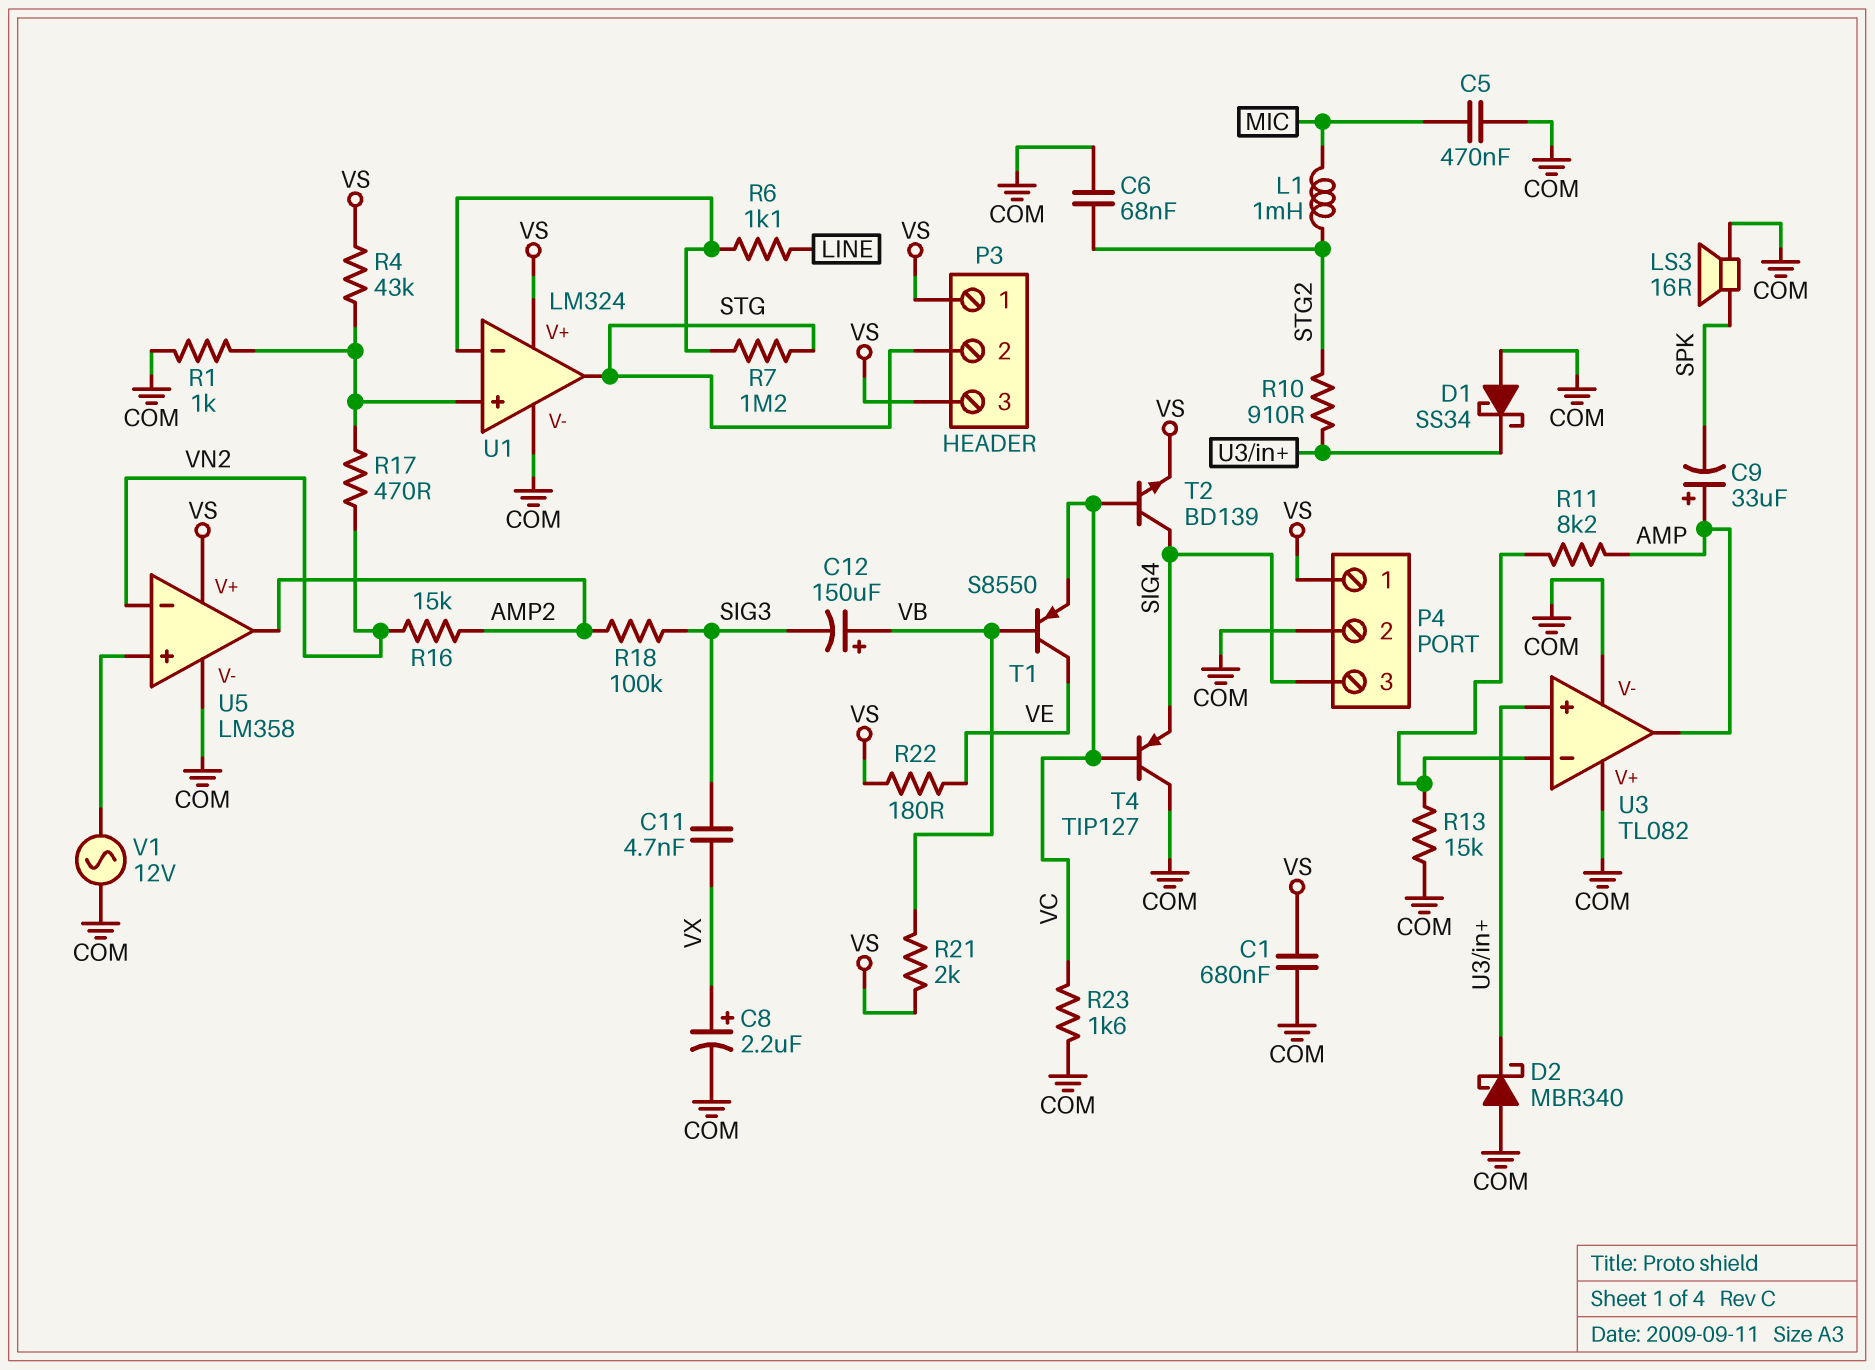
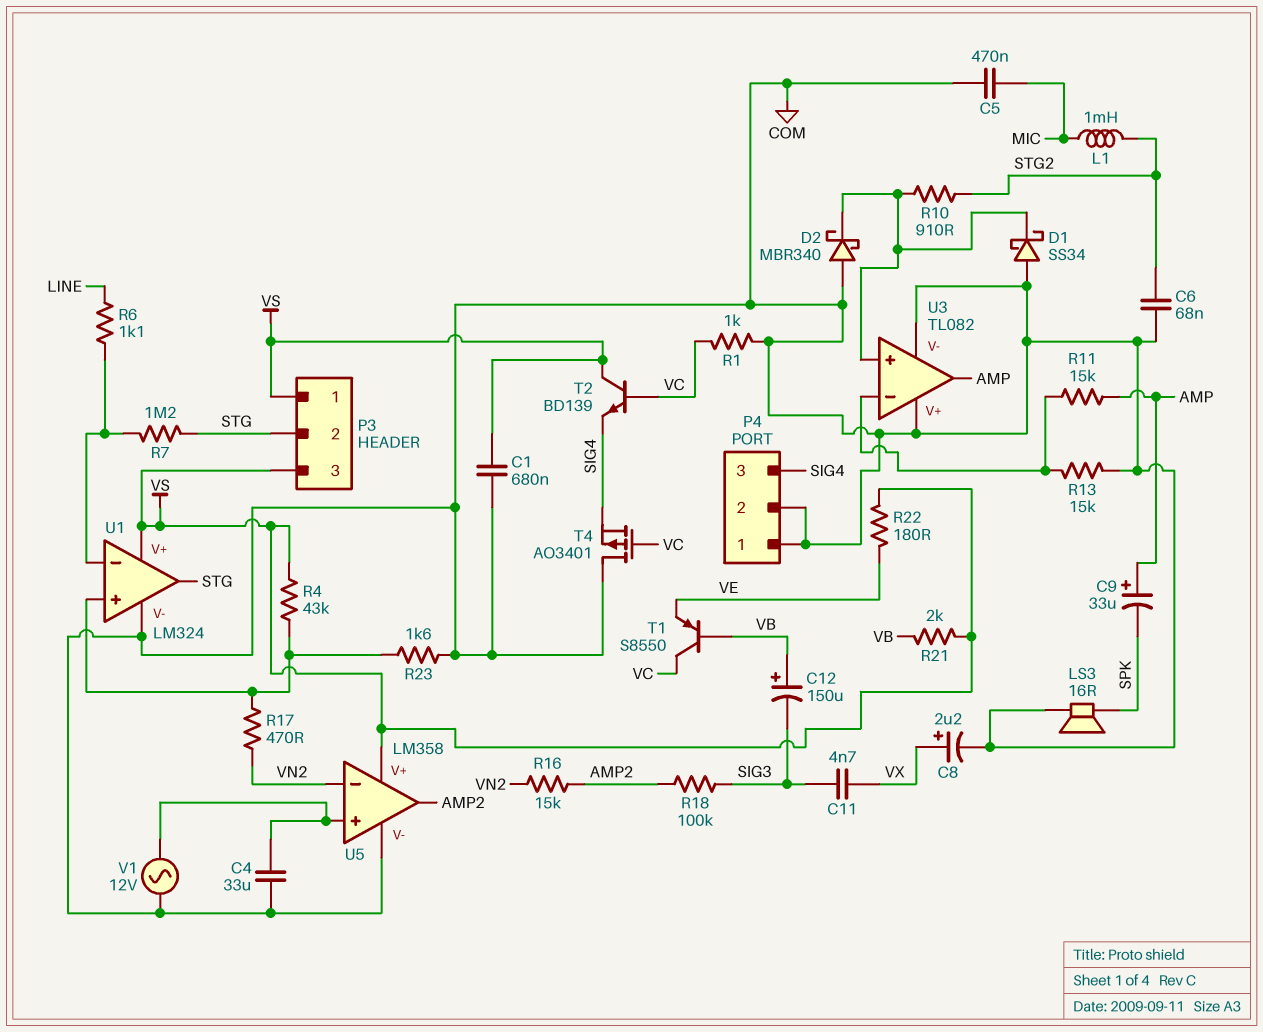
C4: none -> 33uF (COM, U5/in+)
P4 pin 1: VS -> COM
R1: 1k (COM, U1/in+) -> 1k (COM, VC)
R11: 8.2k (AMP, U3/in-) -> 15k (AMP, U3/in-)
R23: 1.6k (COM, VC) -> 1.6k (COM, U1/in+)
T1: PNP S8550 (B VB, C VE, E VC) -> PNP S8550 (B VB, C VC, E VE)
T2: NPN BD139 (B VC, C SIG4, E VS) -> NPN BD139 (B VC, C VS, E SIG4)
T4: PNP TIP127 (B VC, C COM, E SIG4) -> PMOS AO3401 (G VC, D COM, S SIG4)

